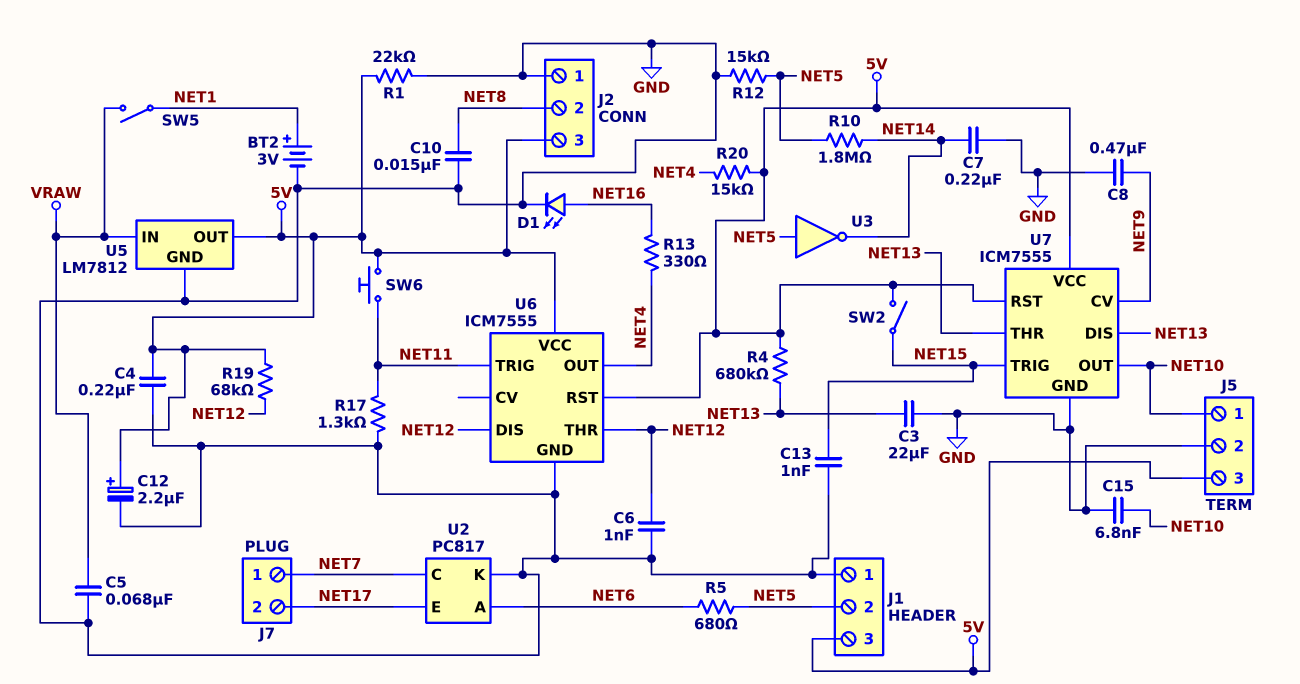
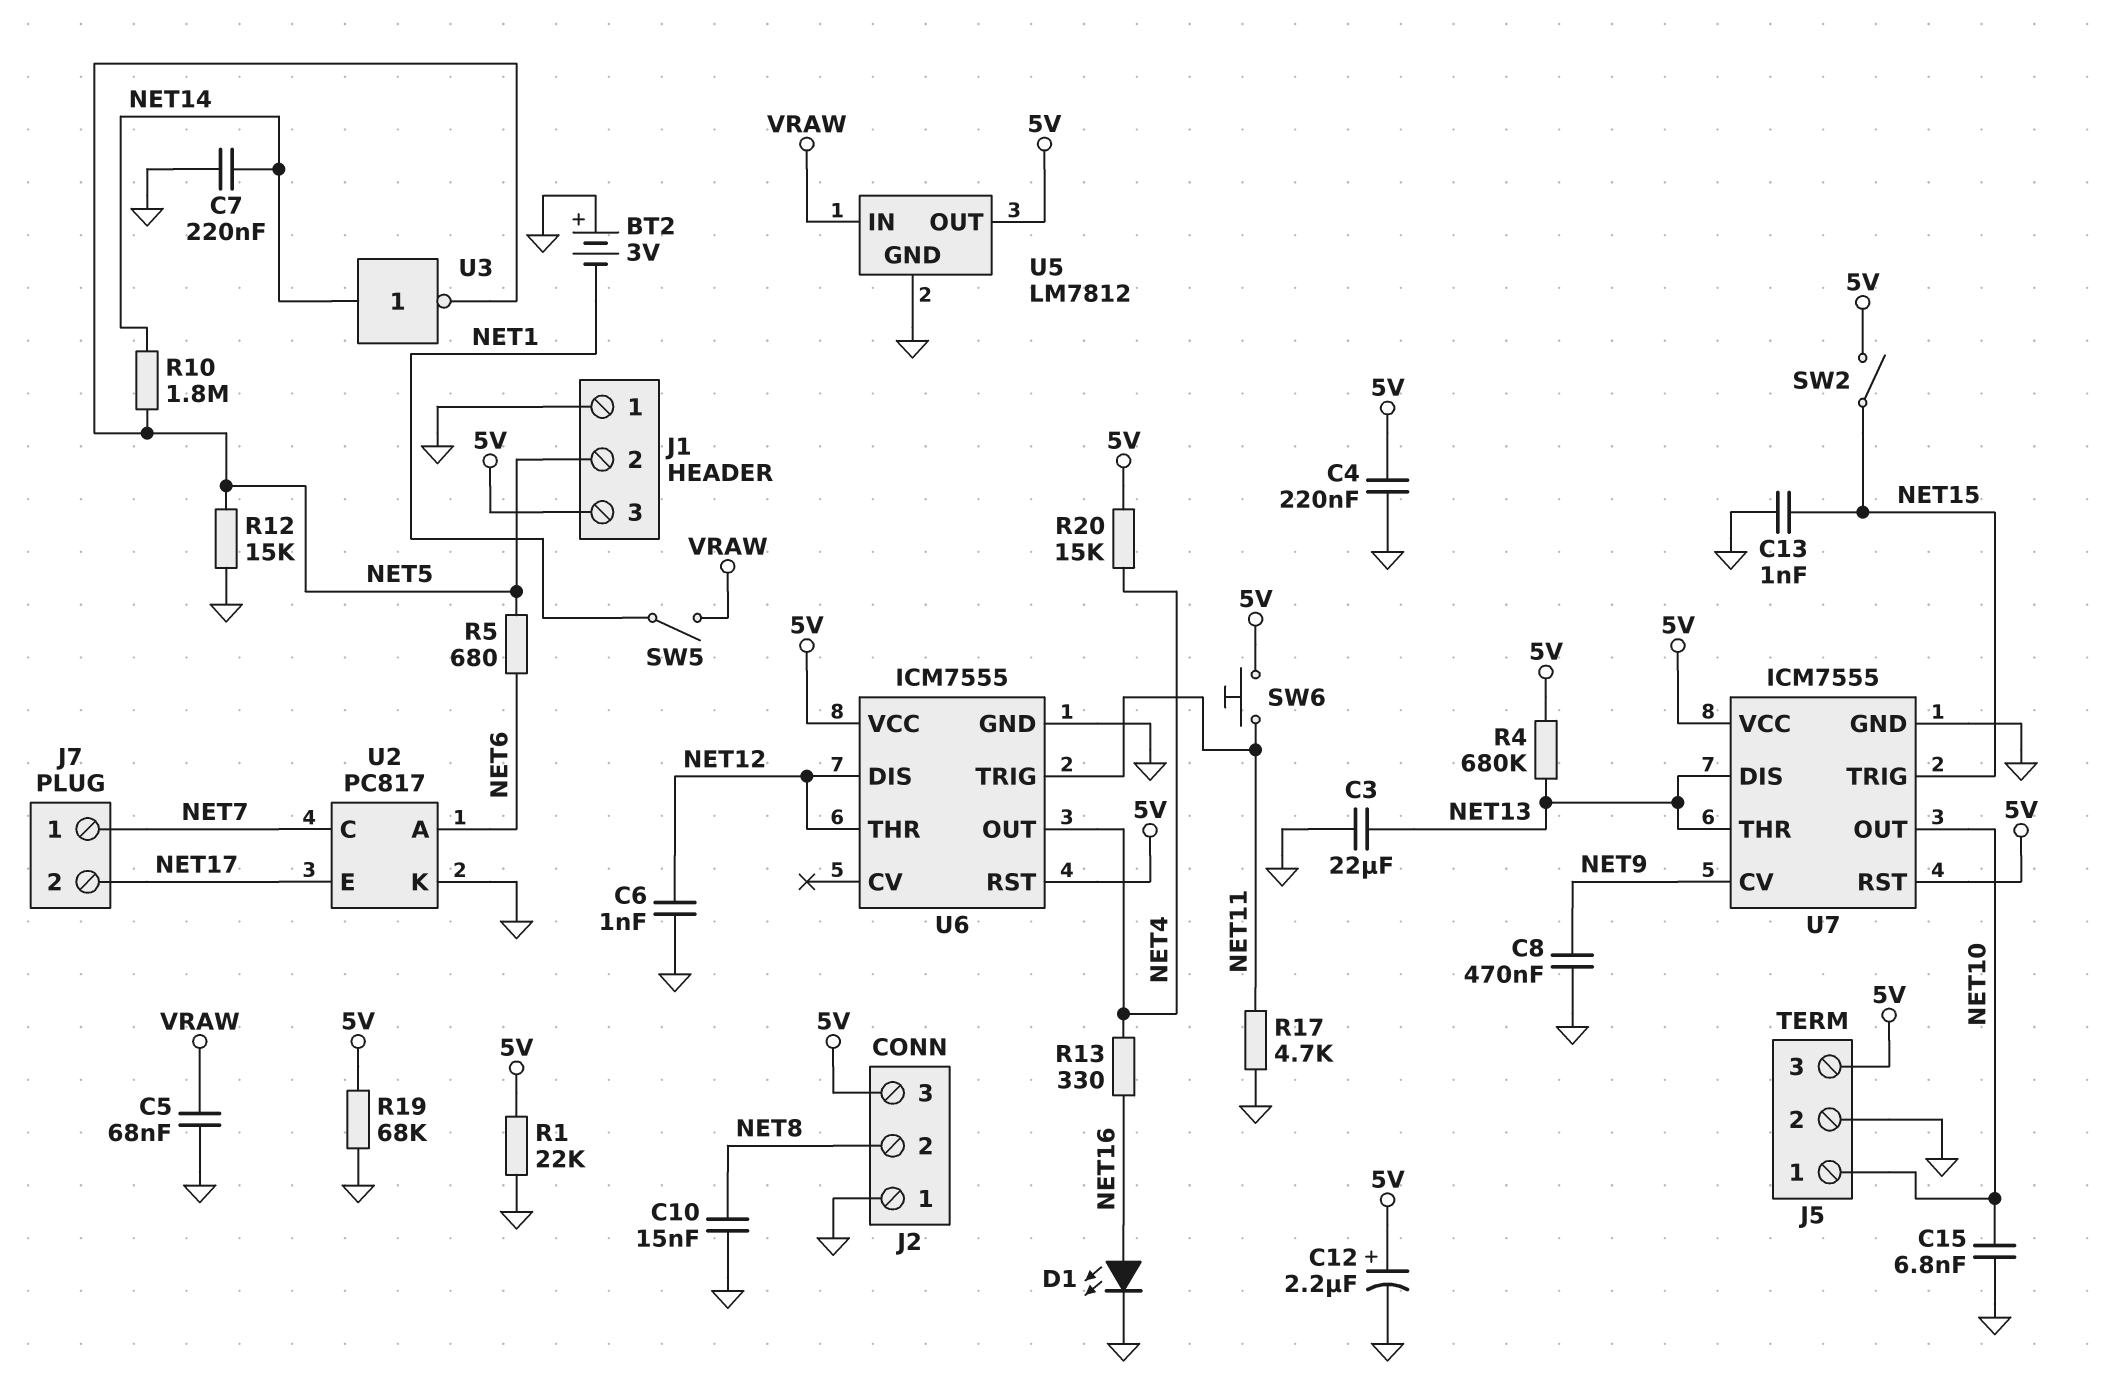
BT2: 3V (plus NET1, minus GND) -> 3V (plus GND, minus NET1)
R17: 1.3k (GND, NET11) -> 4.7k (GND, NET11)
R19: 68k (5V, NET12) -> 68k (5V, GND)
U3: NOT (in NET5, out NET14) -> NOT (in NET14, out NET5)

